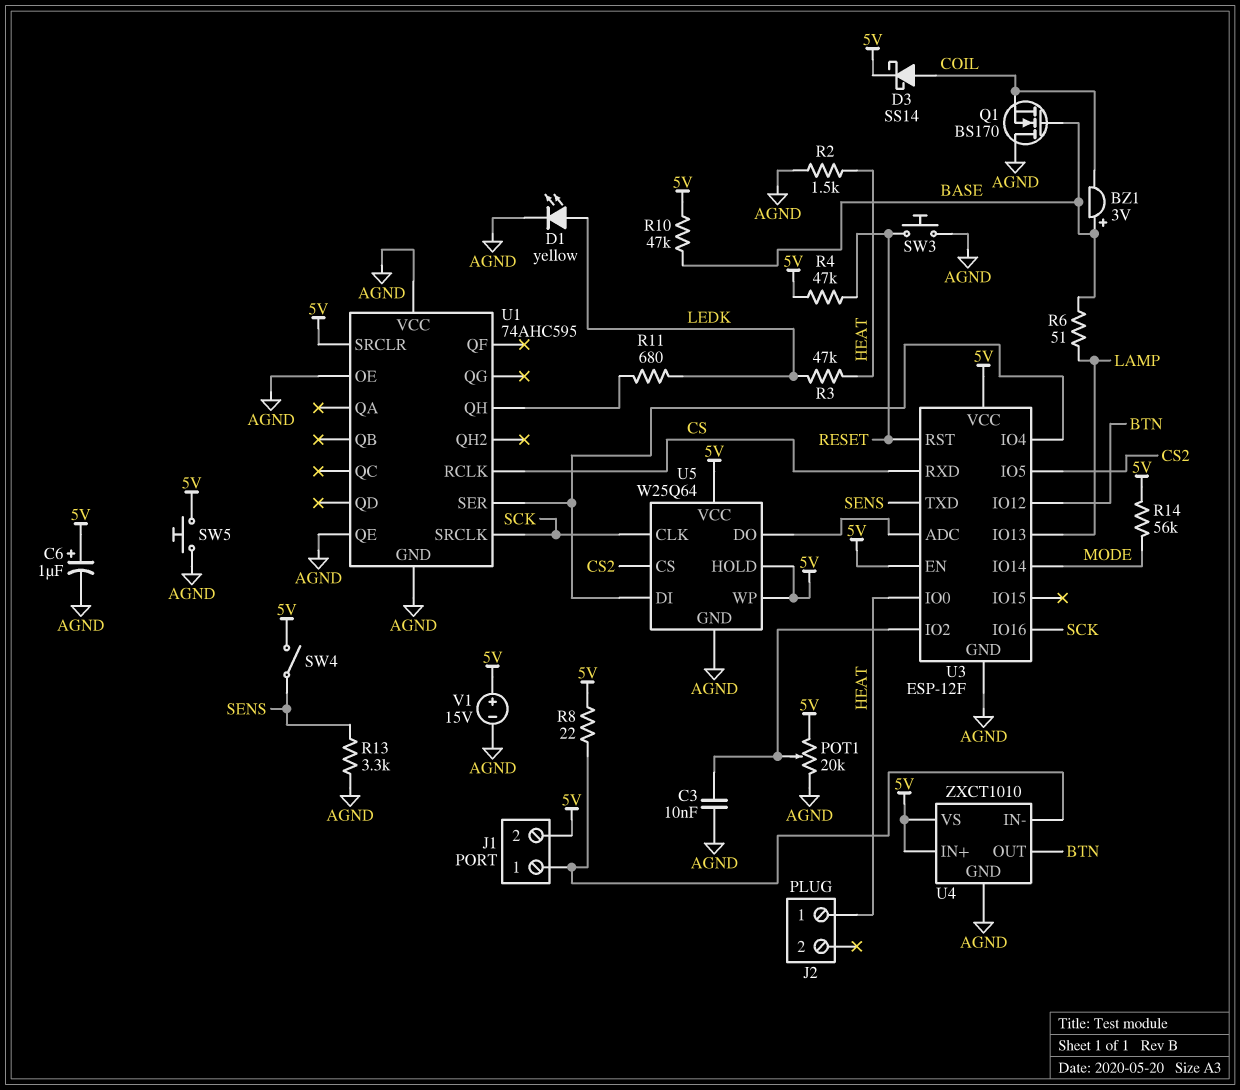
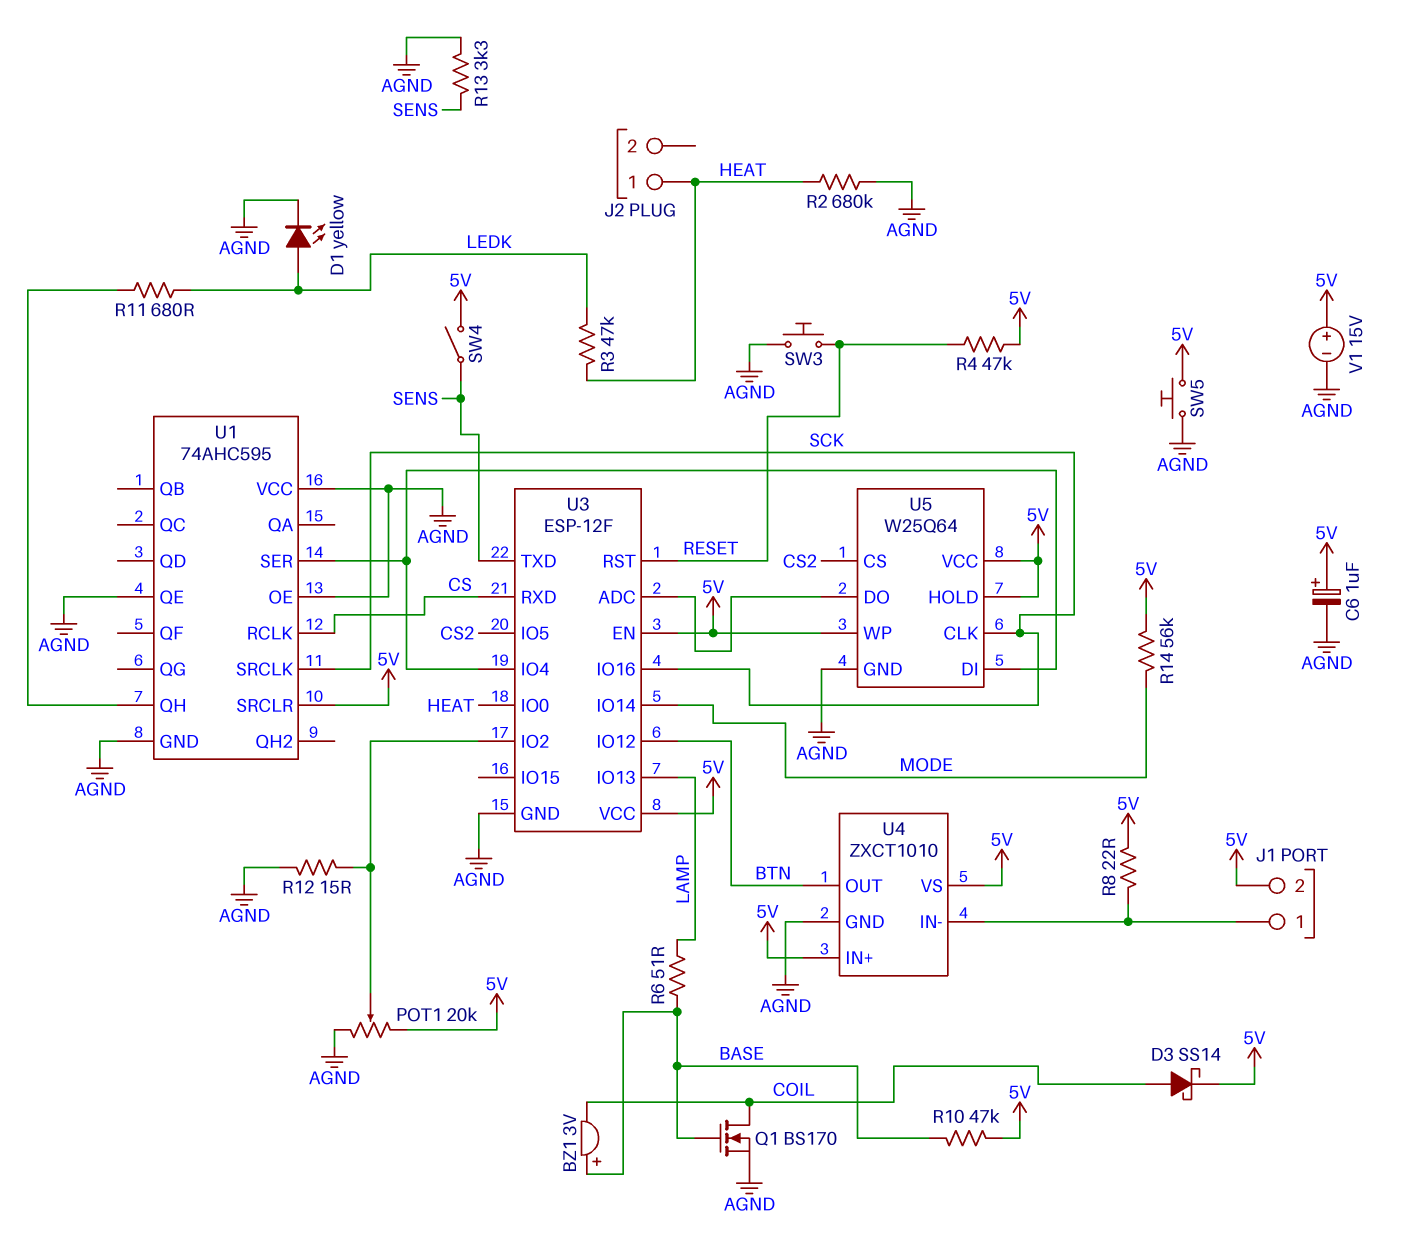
C3: 10nF (AGND, U3/IO2) -> none
Q1: NMOS BS170 (G BASE, D AGND, S COIL) -> NMOS BS170 (G BASE, D COIL, S AGND)
R2: 1.5k (AGND, HEAT) -> 680k (AGND, HEAT)
R12: none -> 15 (AGND, U3/IO2)

